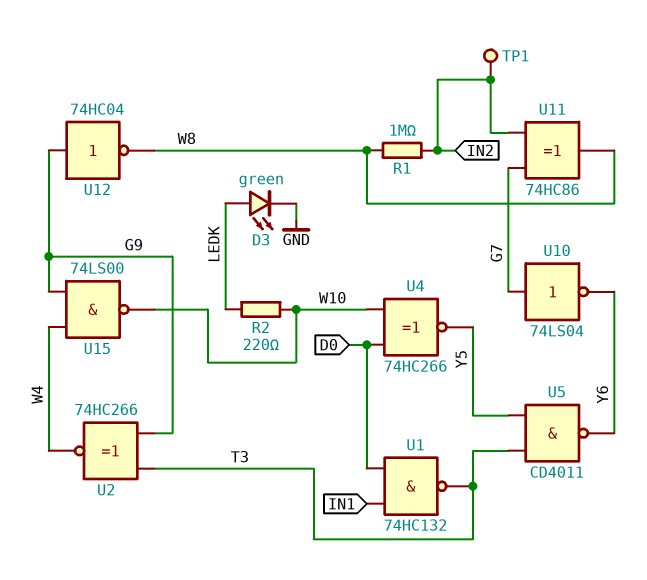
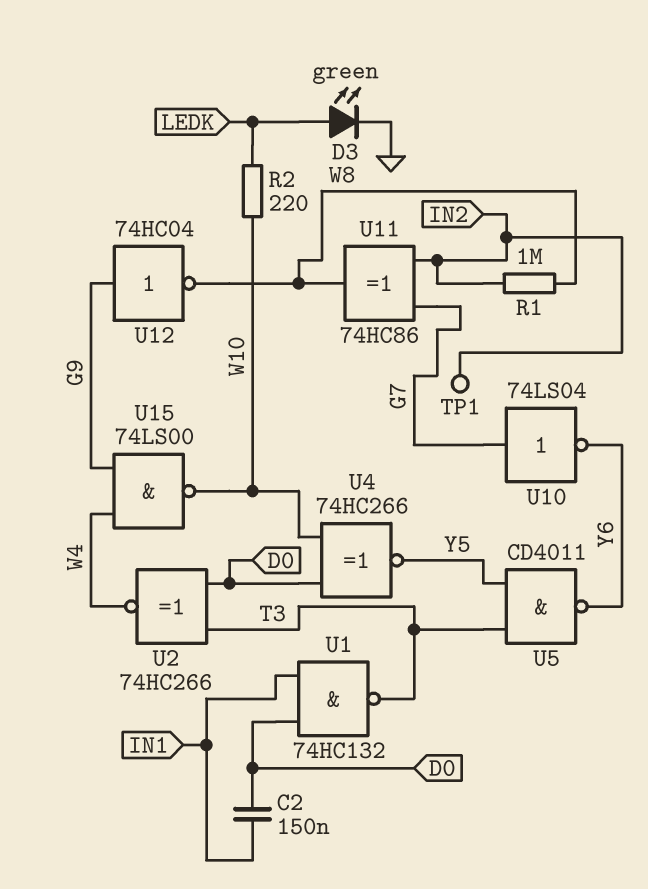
C2: none -> 150nF (D0, IN1)
U2: XNOR 74HC266 (in G9, in T3, out W4) -> XNOR 74HC266 (in D0, in T3, out W4)

